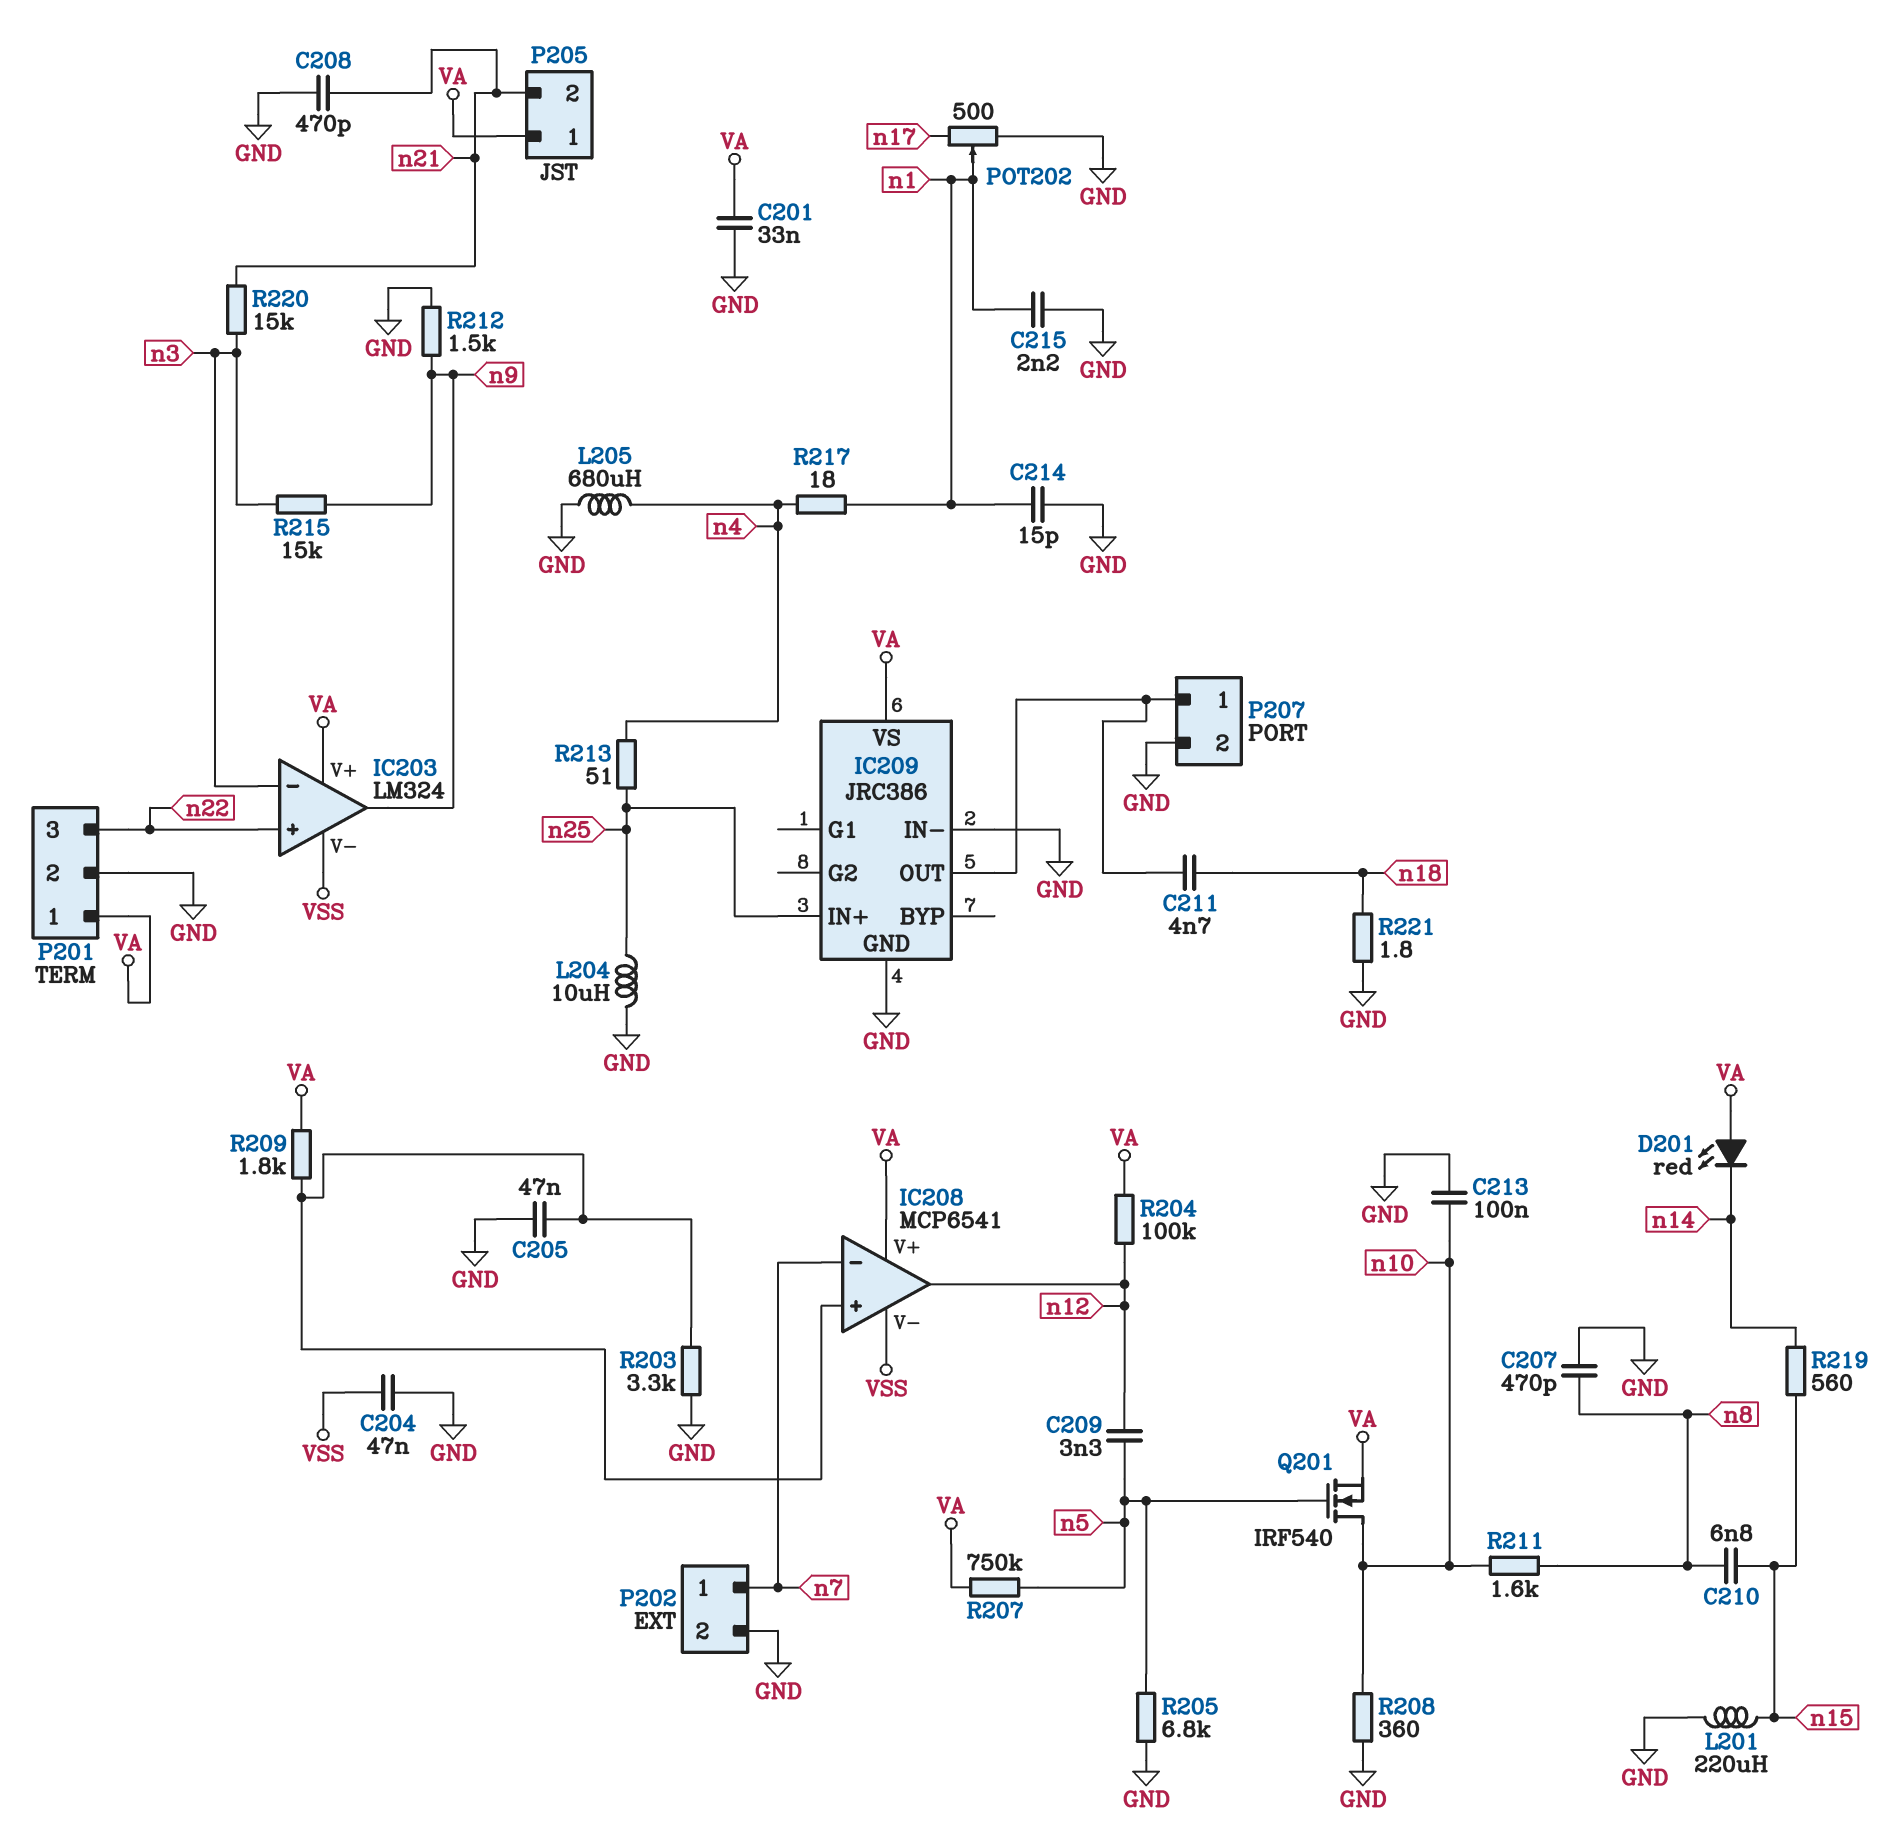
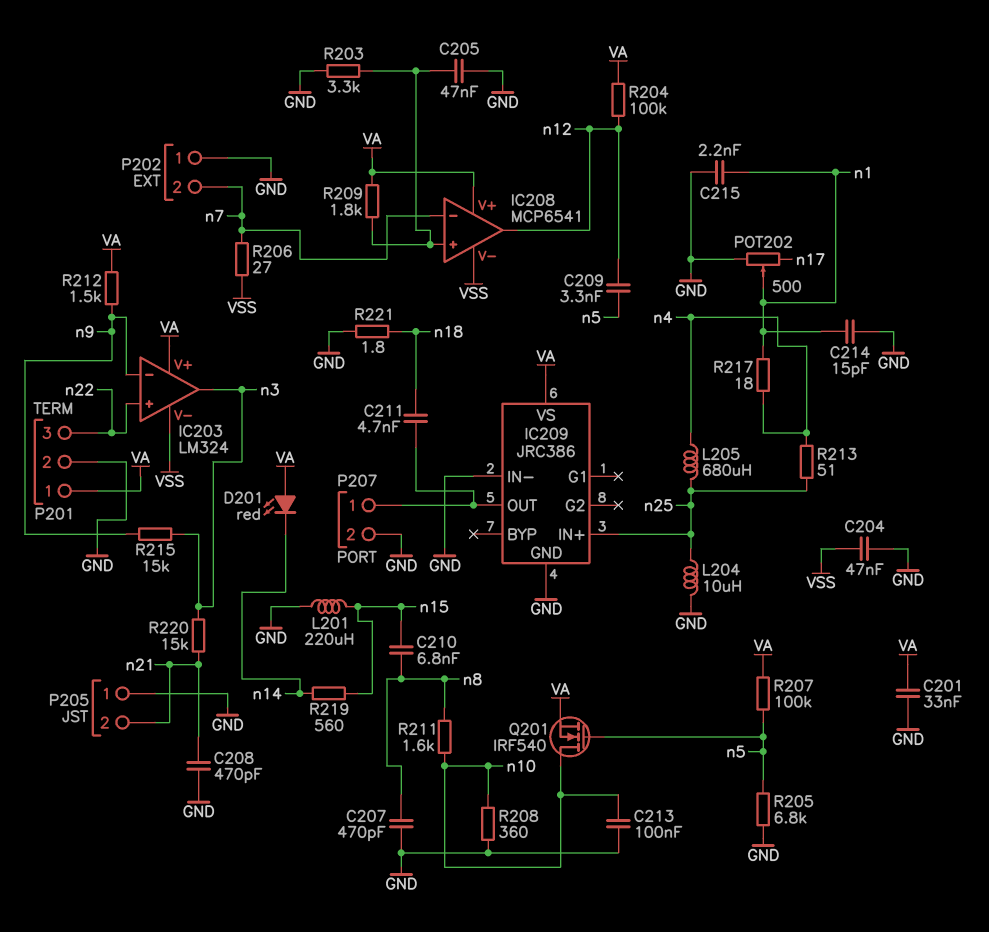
IC203 pin in-: n3 -> n9
IC203 pin out: n9 -> n3
L205: 680uH (GND, n4) -> 680uH (n4, n25)
P202 pin 1: n7 -> GND
P202 pin 2: GND -> n7
P205 pin 1: VA -> GND
R206: none -> 27 (VSS, n7)
R207: 750k (VA, n5) -> 100k (VA, n5)
R212: 1.5k (GND, n9) -> 1.5k (VA, n9)

